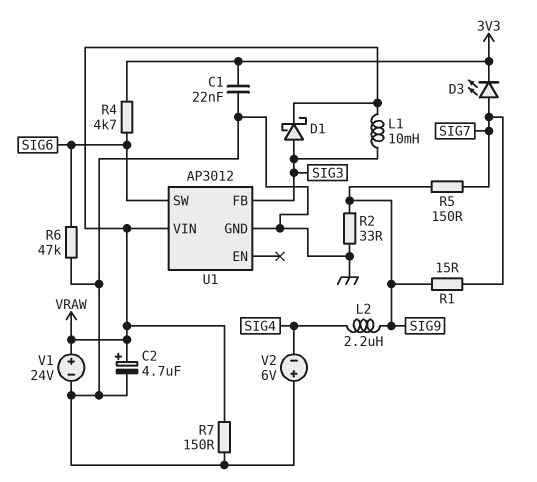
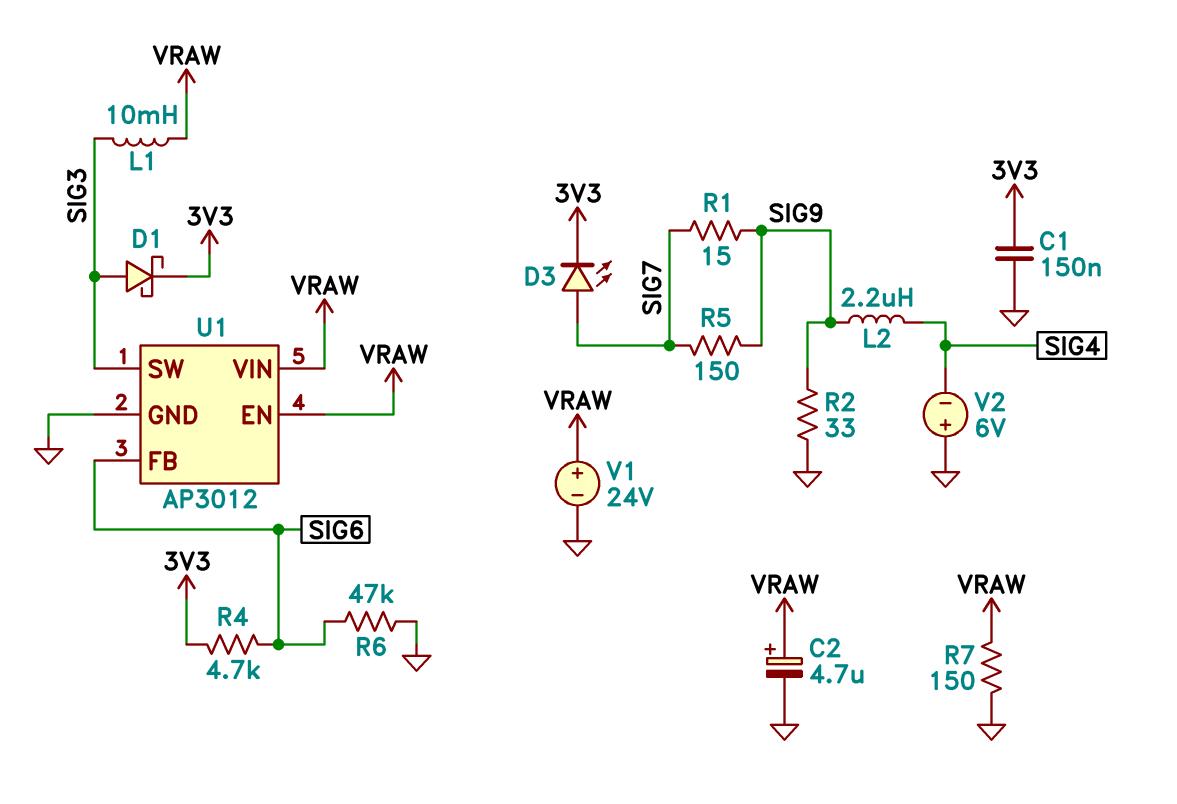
C1: 22nF (3V3, GND) -> 150nF (3V3, GND)
D1: schottky (A SIG3, K VRAW) -> schottky (A SIG3, K 3V3)
U1 pin EN: none -> VRAW
U1 pin FB: SIG3 -> SIG6
U1 pin SW: SIG6 -> SIG3

